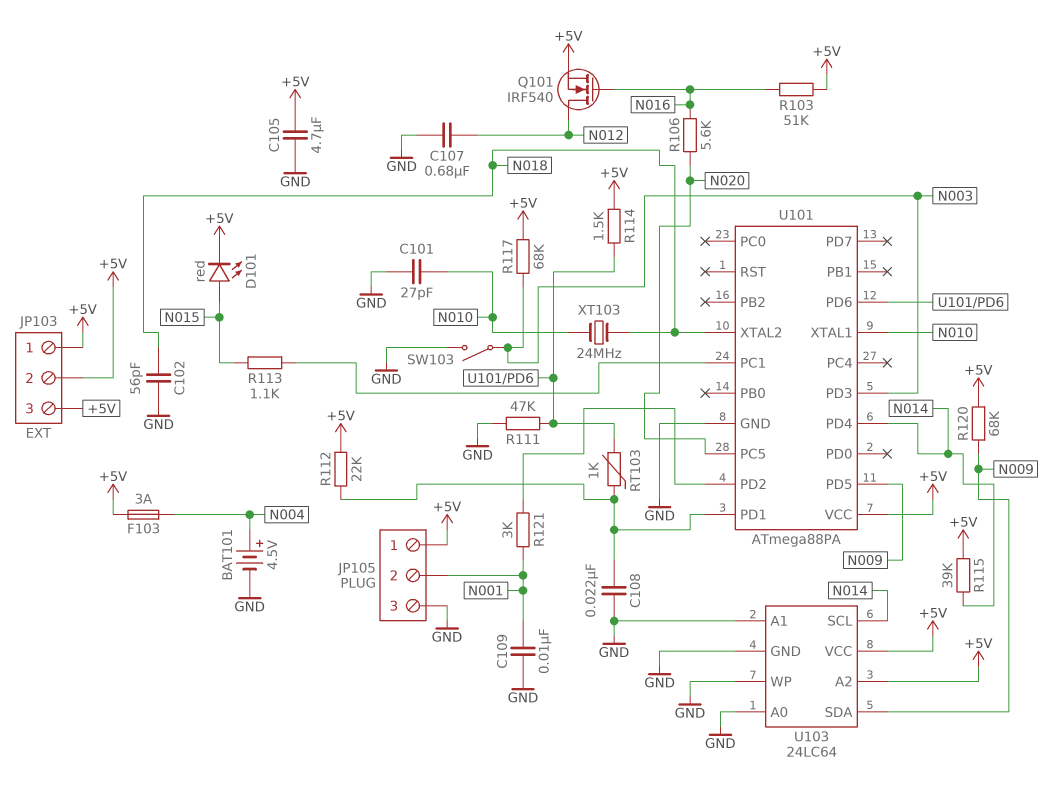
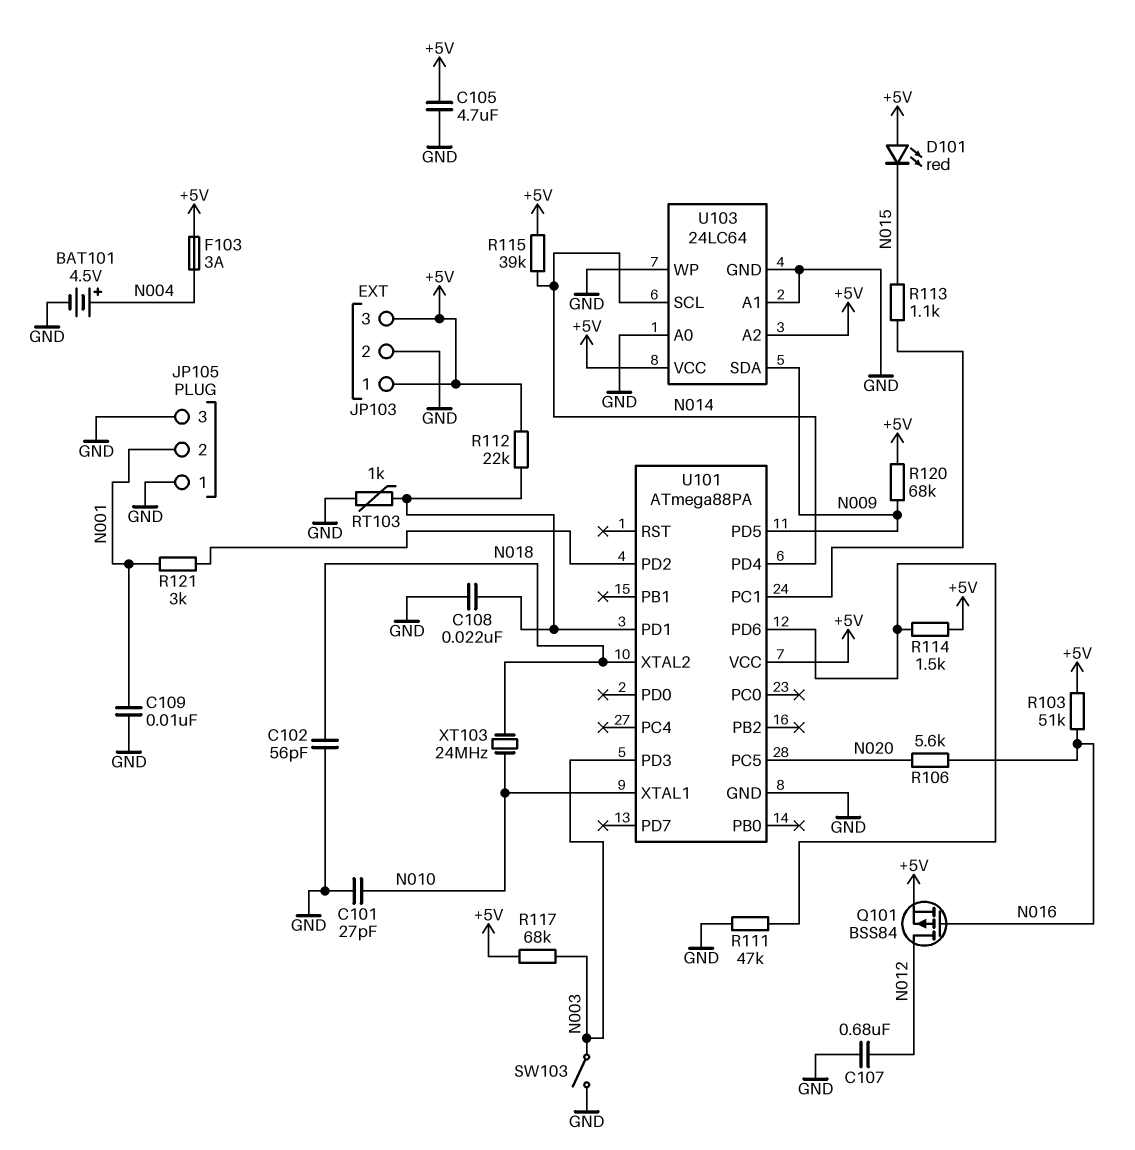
D101: LED red (A N015, K +5V) -> LED red (A +5V, K N015)
JP103 pin 2: +5V -> GND
JP105 pin 1: +5V -> GND
Q101: NMOS IRF540 (G N016, D N012, S +5V) -> PMOS BSS84 (G N016, D N012, S +5V)
RT103: 1k (U101/PD1, U101/PD6) -> 1k (GND, U101/PD1)

